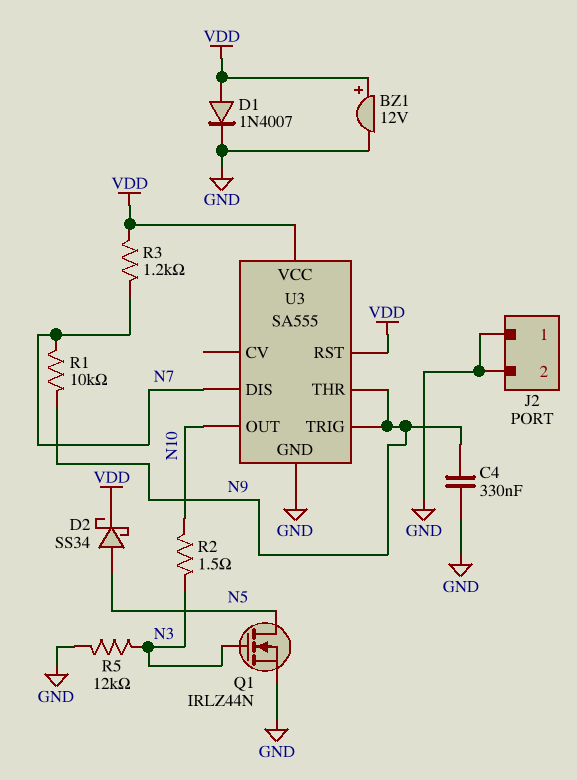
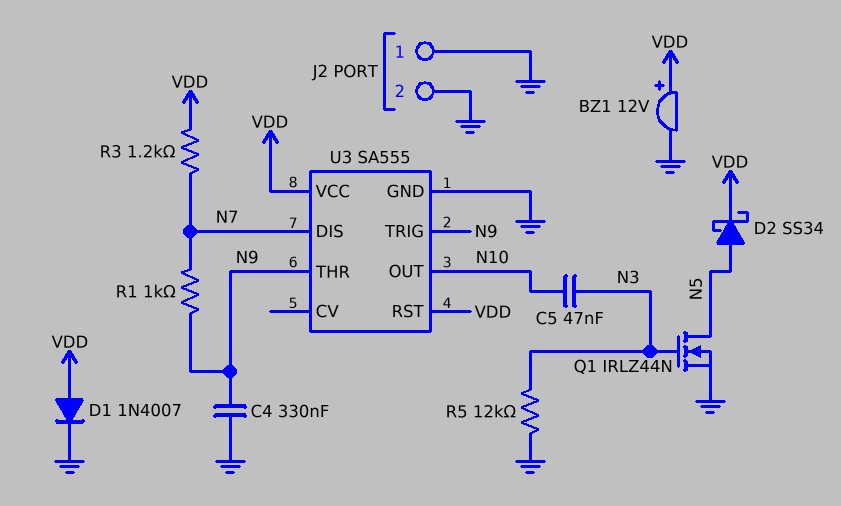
C5: none -> 47nF (N3, N10)
R1: 10k (N7, N9) -> 1k (N7, N9)
R2: 1.5 (N3, N10) -> none

